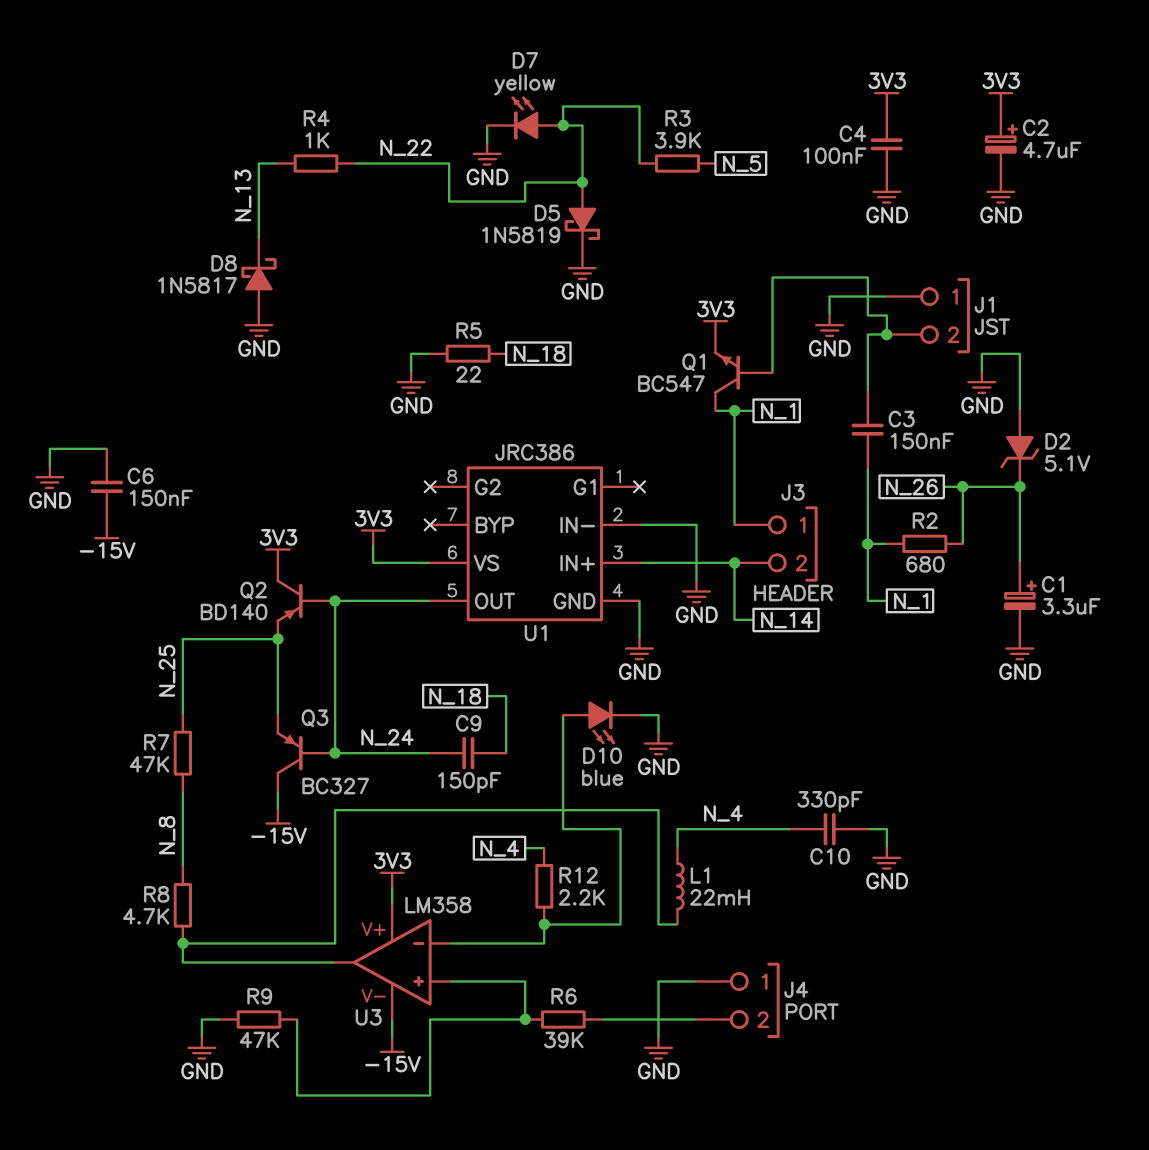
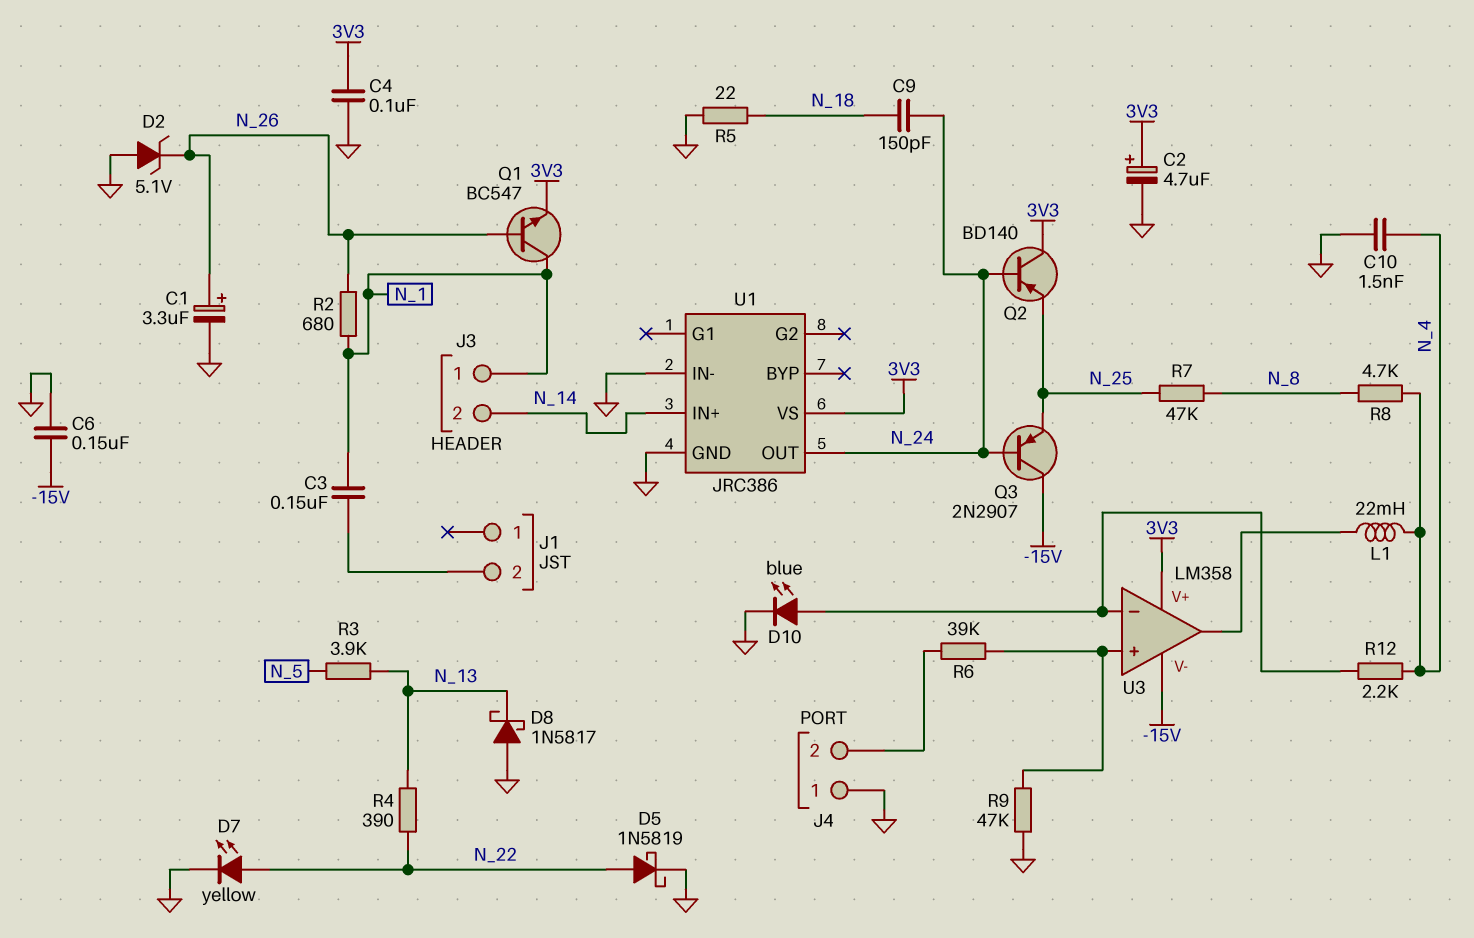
C10: 330pF (GND, N_4) -> 1.5nF (GND, N_4)
J1 pin 1: GND -> none
Q1: NPN BC547 (B J1/2, C N_1, E 3V3) -> NPN BC547 (B N_26, C N_1, E 3V3)
Q3: PNP BC327 (B N_24, C -15V, E N_25) -> PNP 2N2907 (B N_24, C -15V, E N_25)
R3: 3.9k (N_5, N_22) -> 3.9k (N_5, N_13)
R4: 1k (N_13, N_22) -> 390 (N_13, N_22)
R8: 4.7k (N_8, U3/out) -> 4.7k (N_4, N_8)

